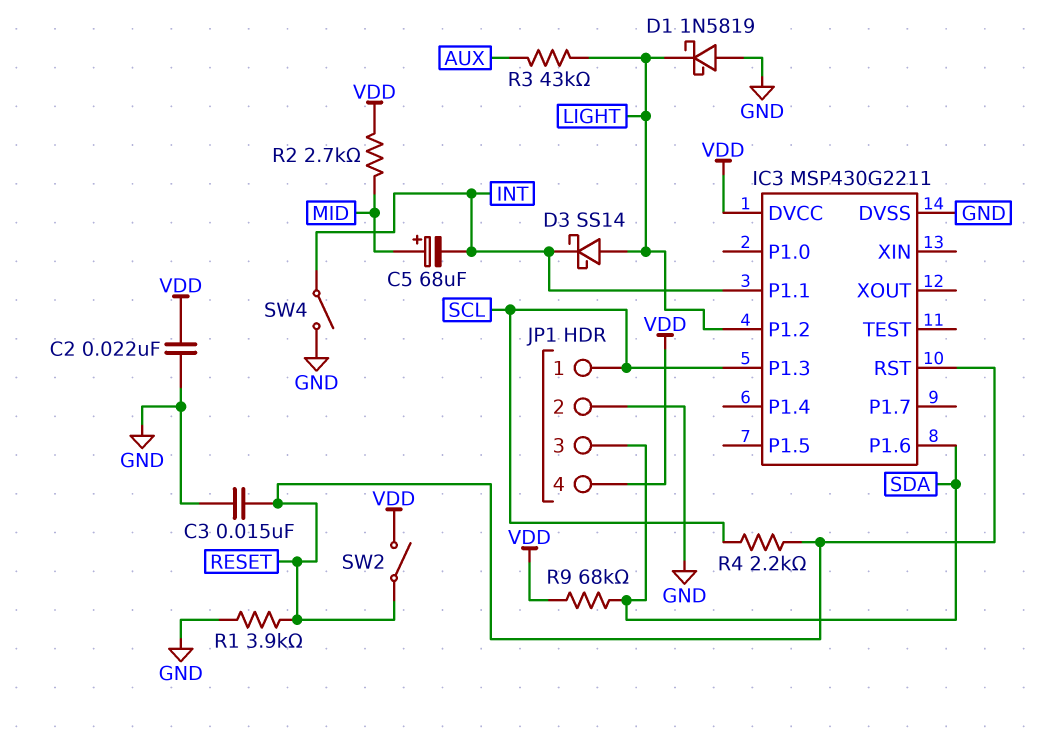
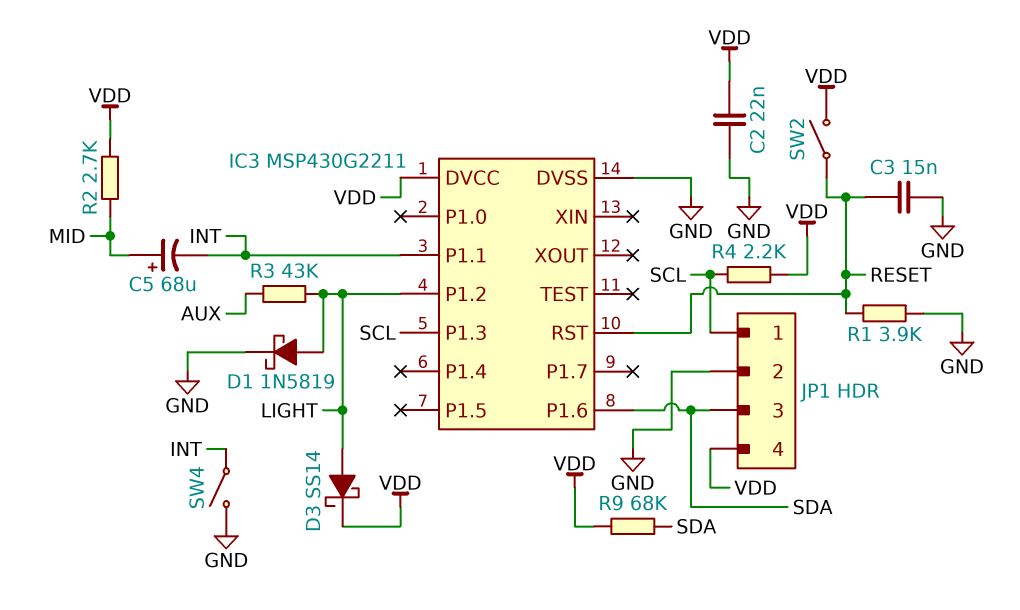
D1: schottky 1N5819 (A GND, K LIGHT) -> schottky 1N5819 (A LIGHT, K GND)
D3: schottky SS14 (A LIGHT, K INT) -> schottky SS14 (A LIGHT, K VDD)
R4: 2.2k (RESET, SCL) -> 2.2k (SCL, VDD)

